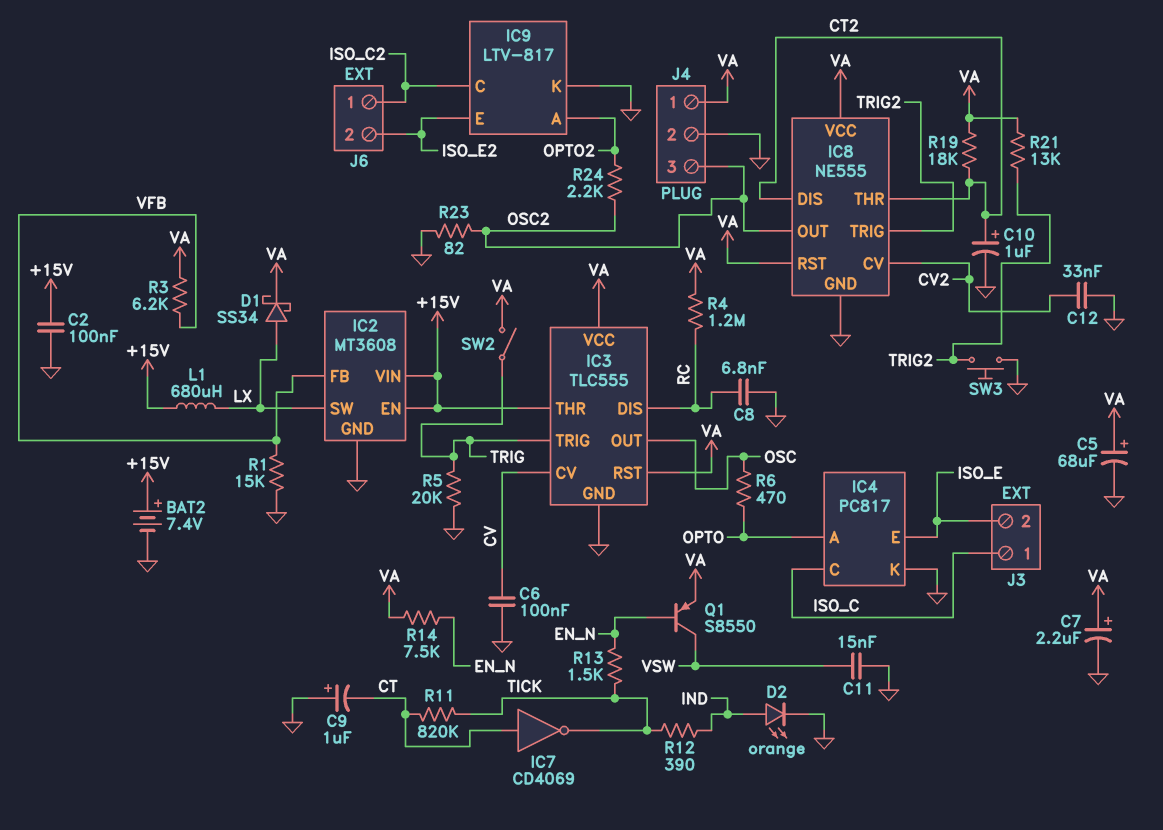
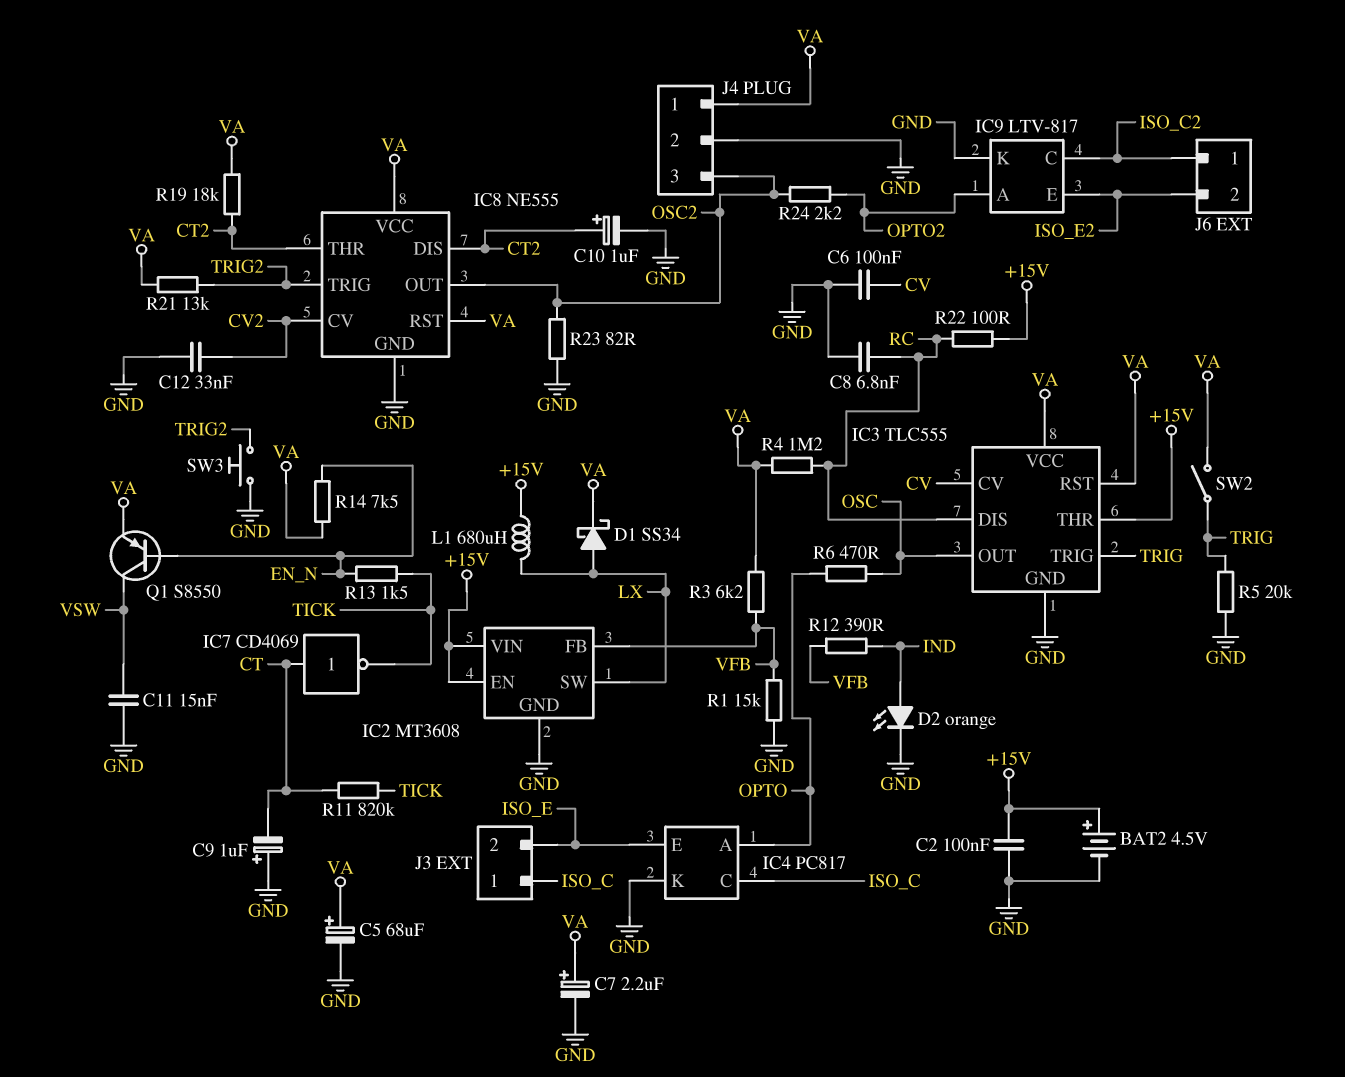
BAT2: 7.4V (plus +15V, minus GND) -> 4.5V (plus +15V, minus GND)
R12: 390 (IND, TICK) -> 390 (IND, VFB)
R22: none -> 100 (+15V, RC)

